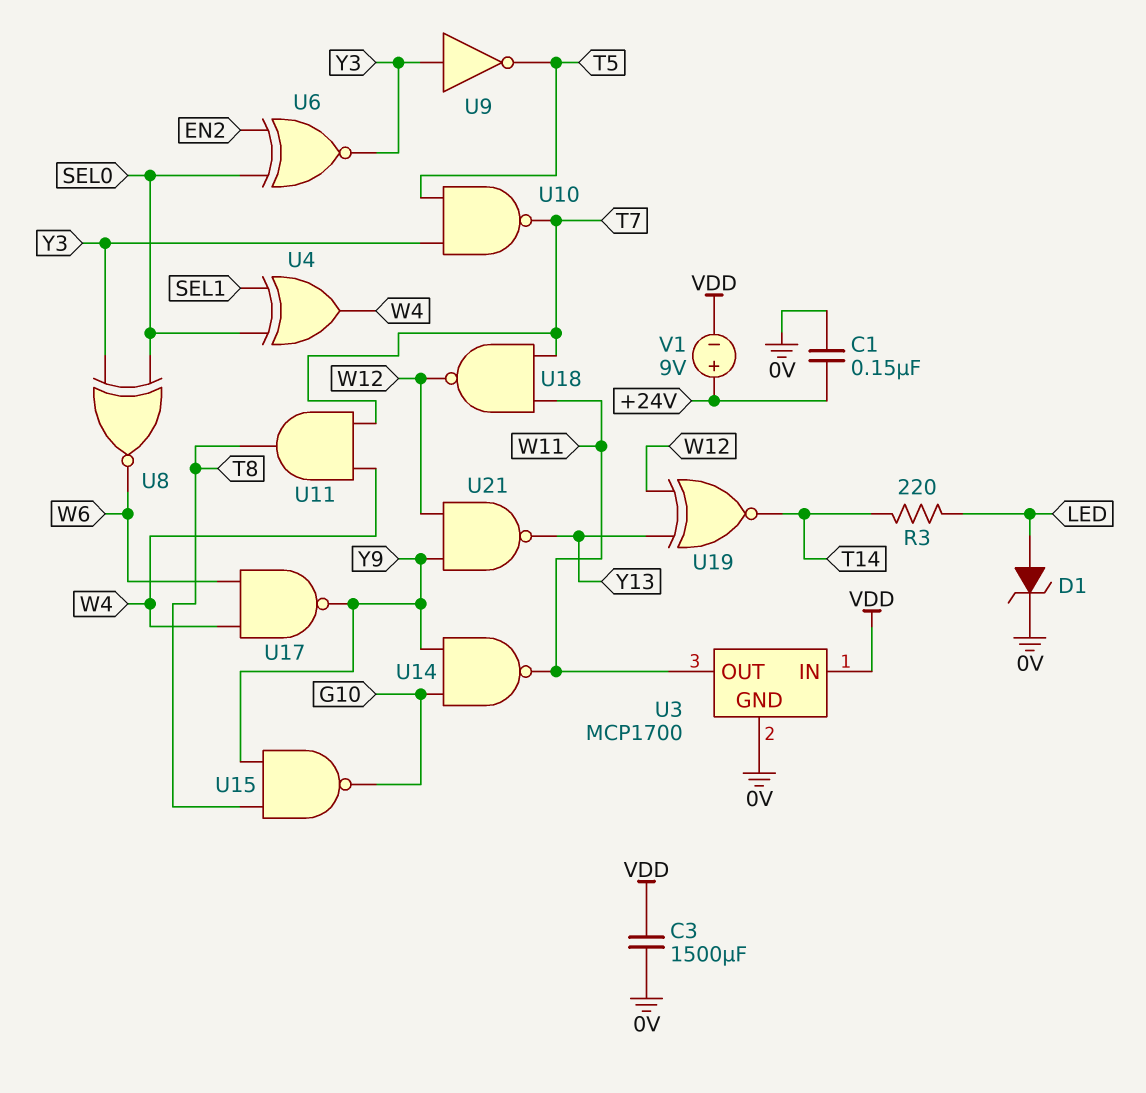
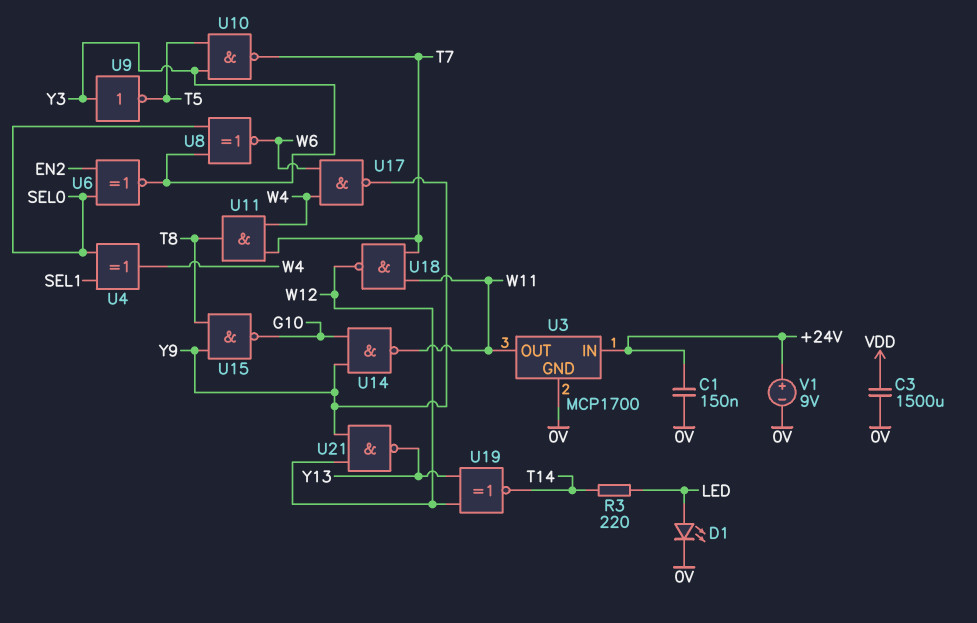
D1: zener (A LED, K 0V) -> LED (A LED, K 0V)
U3 pin IN: VDD -> +24V
V1: 9V (plus +24V, minus VDD) -> 9V (plus +24V, minus 0V)

